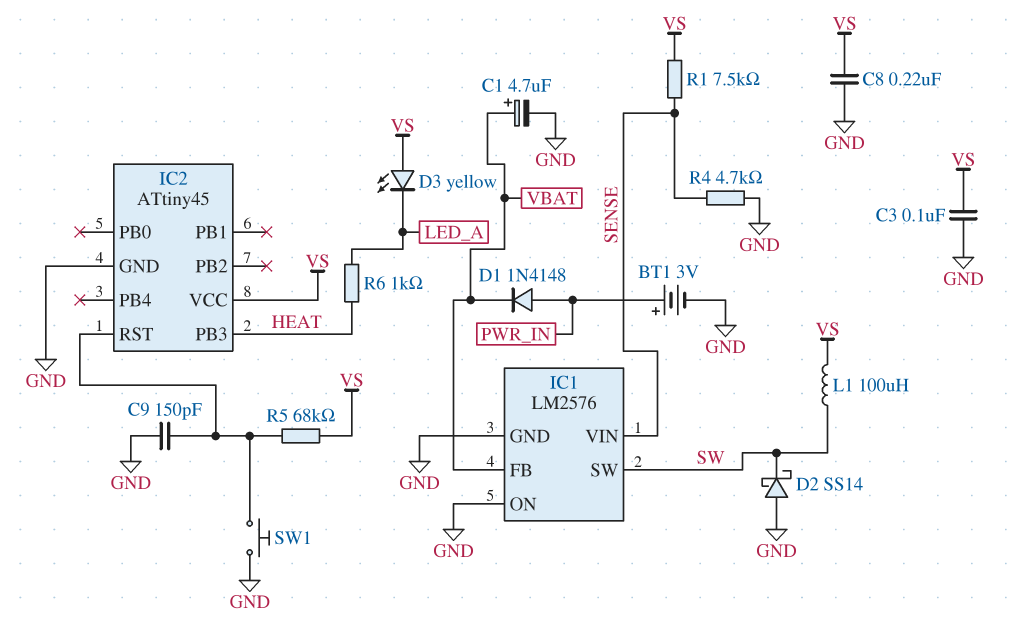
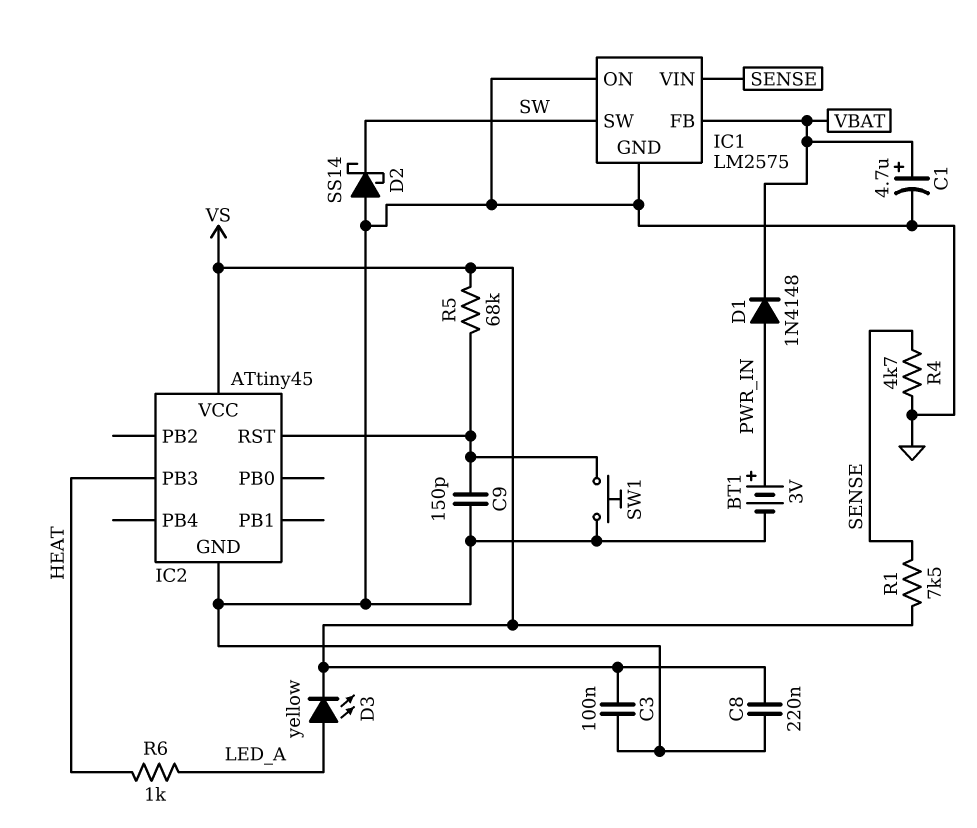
D3: LED yellow (A VS, K LED_A) -> LED yellow (A LED_A, K VS)
IC1: LM2576 -> LM2575
L1: 100uH (SW, VS) -> none

